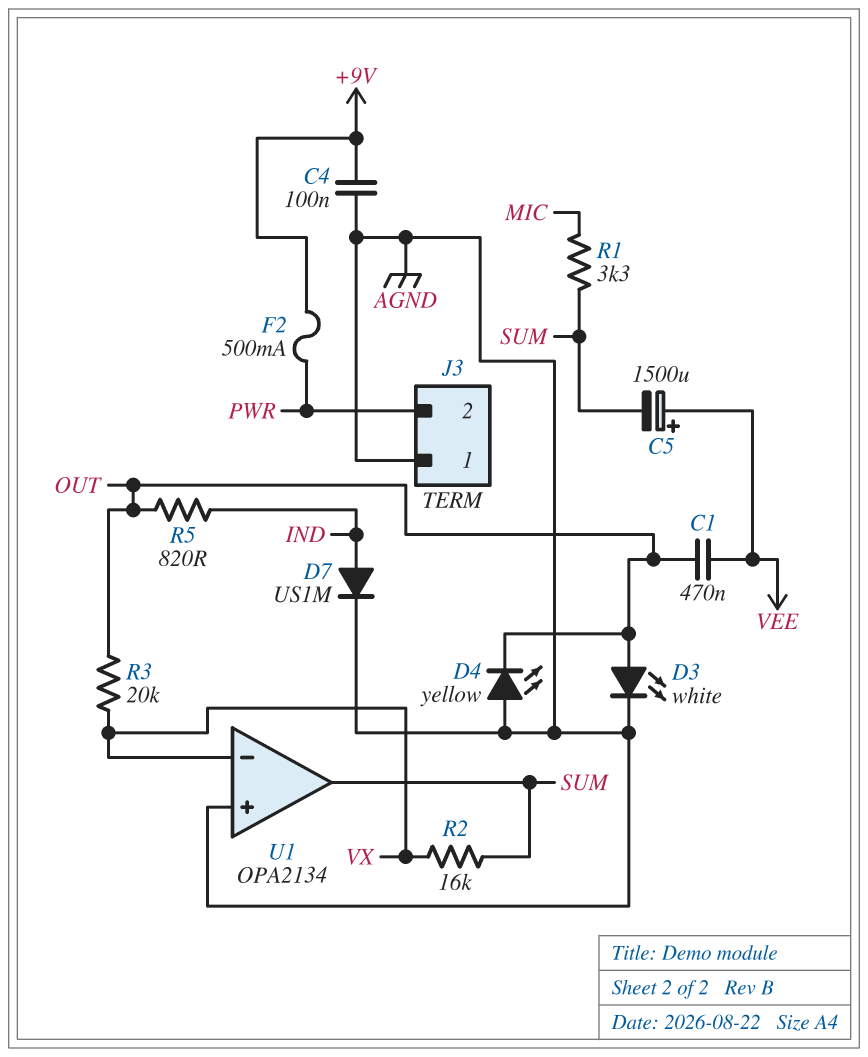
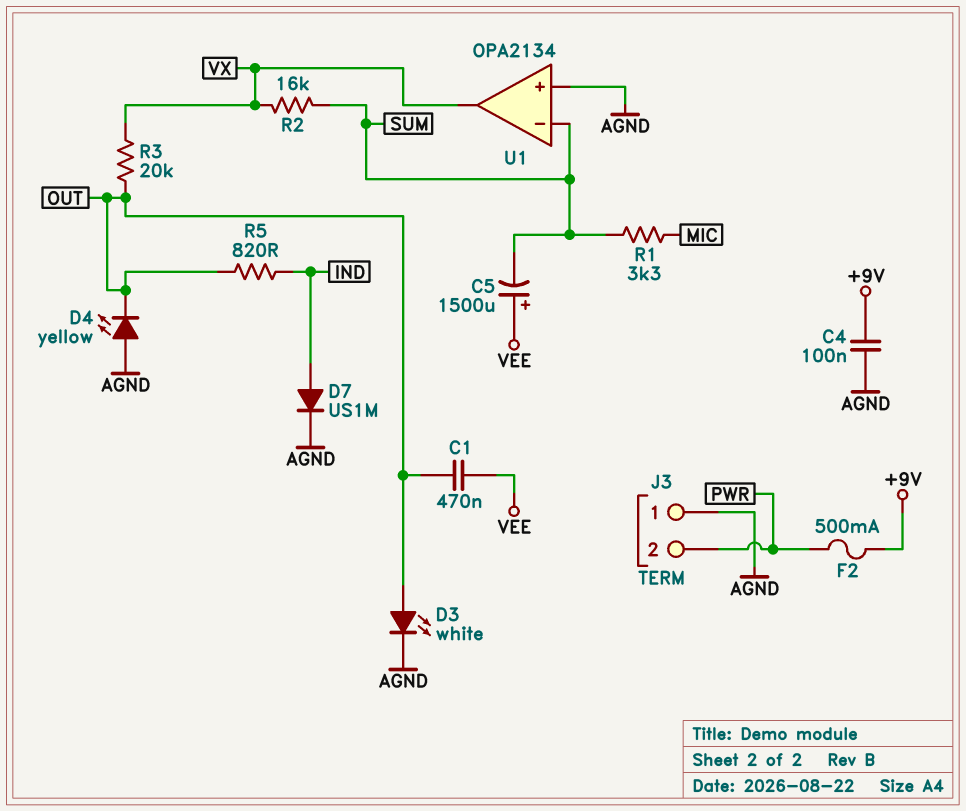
U1 pin in-: VX -> SUM
U1 pin out: SUM -> VX

